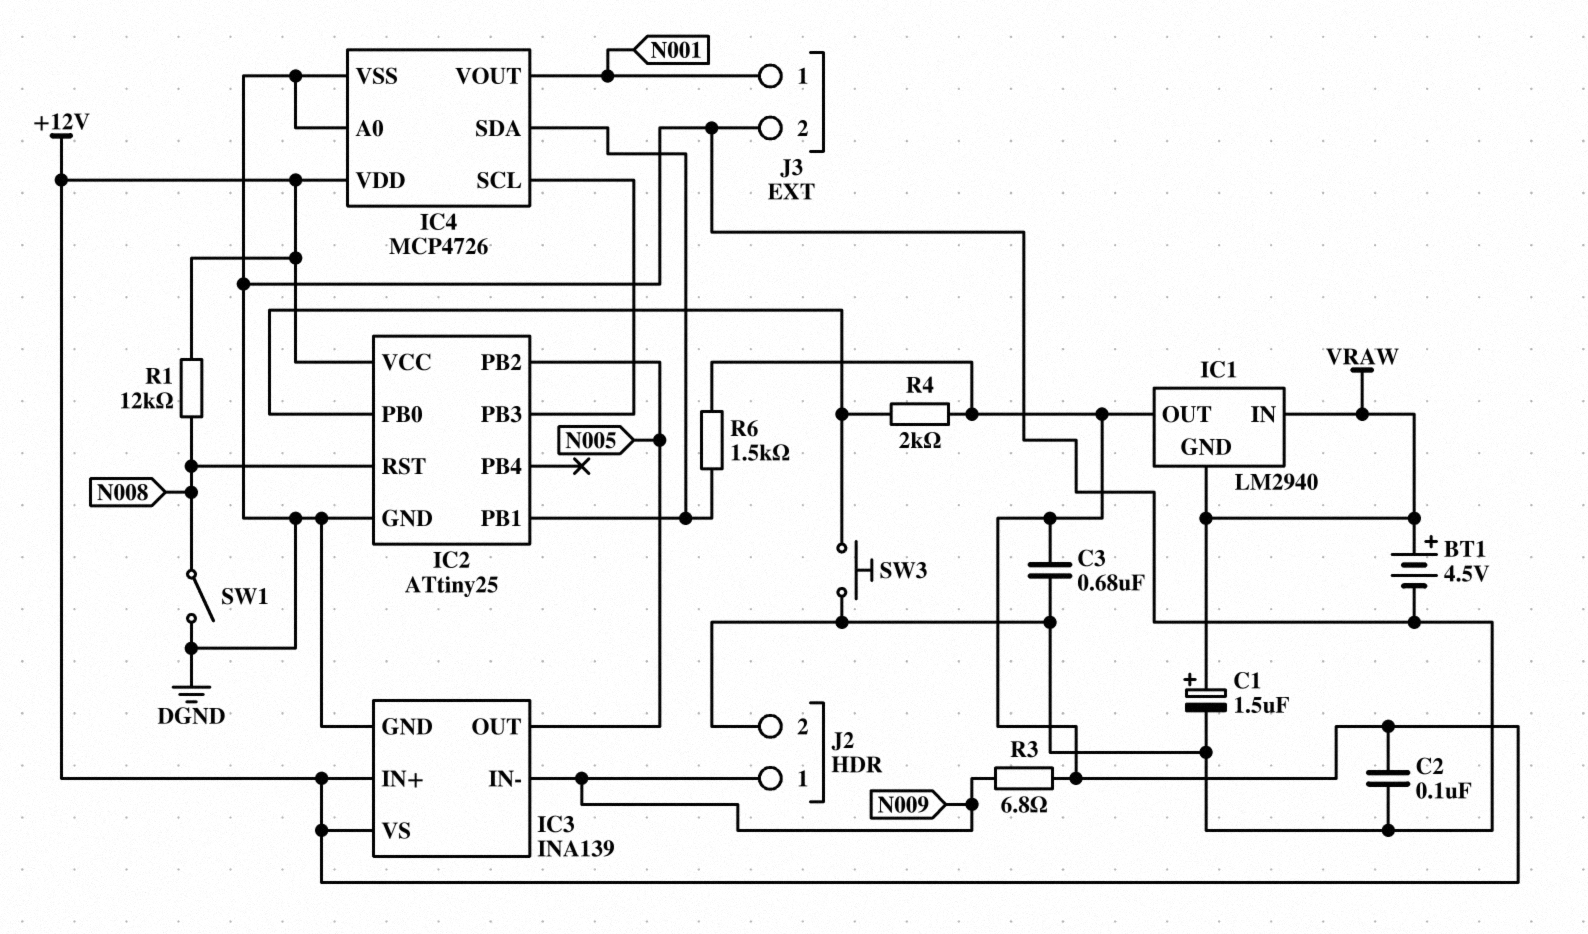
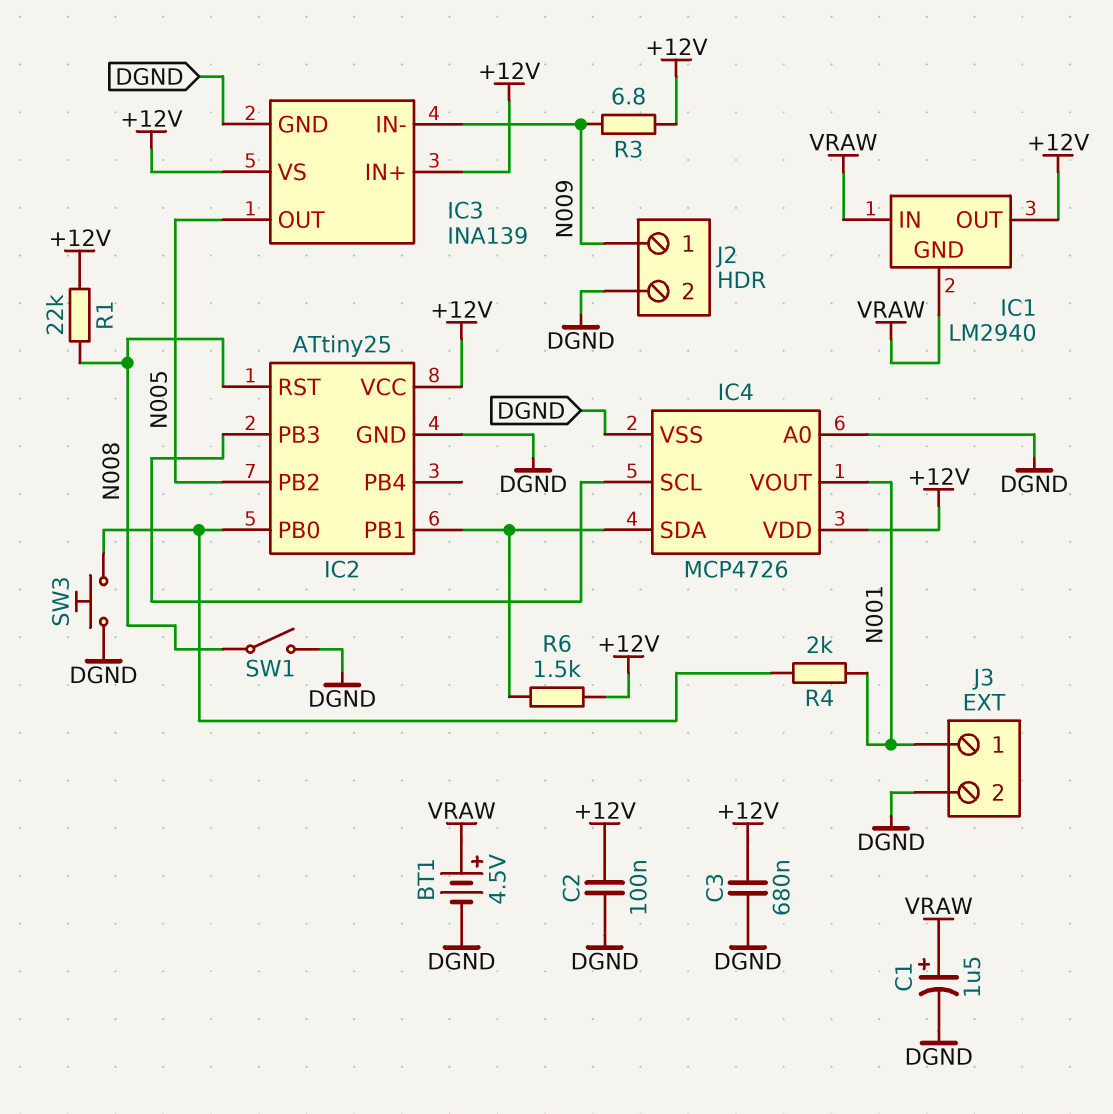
R1: 12k (+12V, N008) -> 22k (+12V, N008)
R4: 2k (+12V, IC2/PB0) -> 2k (IC2/PB0, N001)

